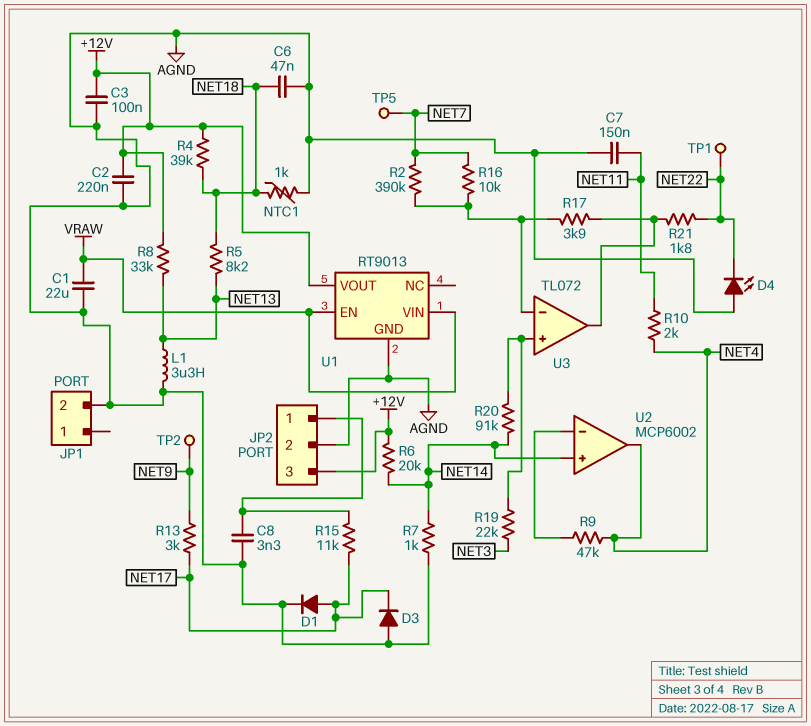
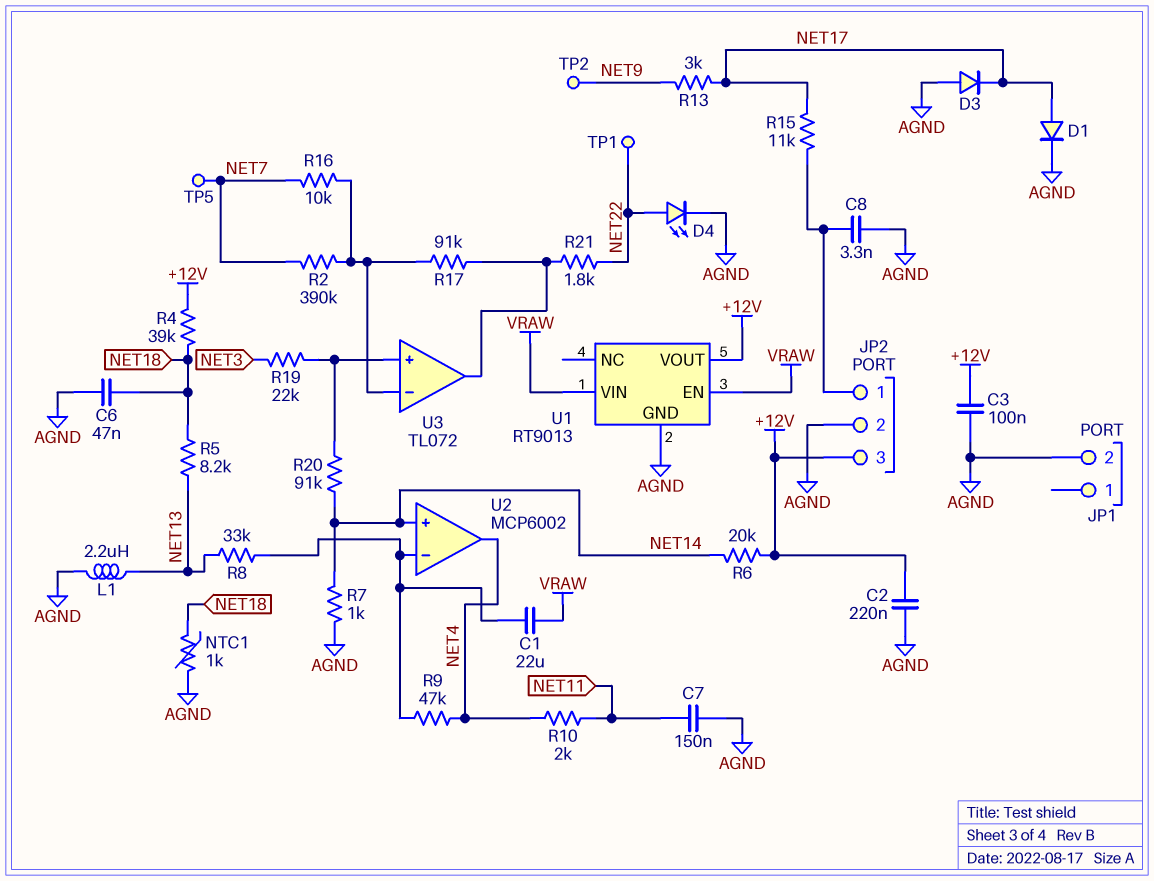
C1: 22uF (AGND, VRAW) -> 22uF (U2/in-, VRAW)
D4: LED (A AGND, K NET22) -> LED (A NET22, K AGND)
L1: 3.3uH (AGND, NET13) -> 2.2uH (AGND, NET13)
R8: 33k (+12V, NET13) -> 33k (NET13, U2/in-)
R17: 3.9k (U3/in-, U3/out) -> 91k (U3/in-, U3/out)

